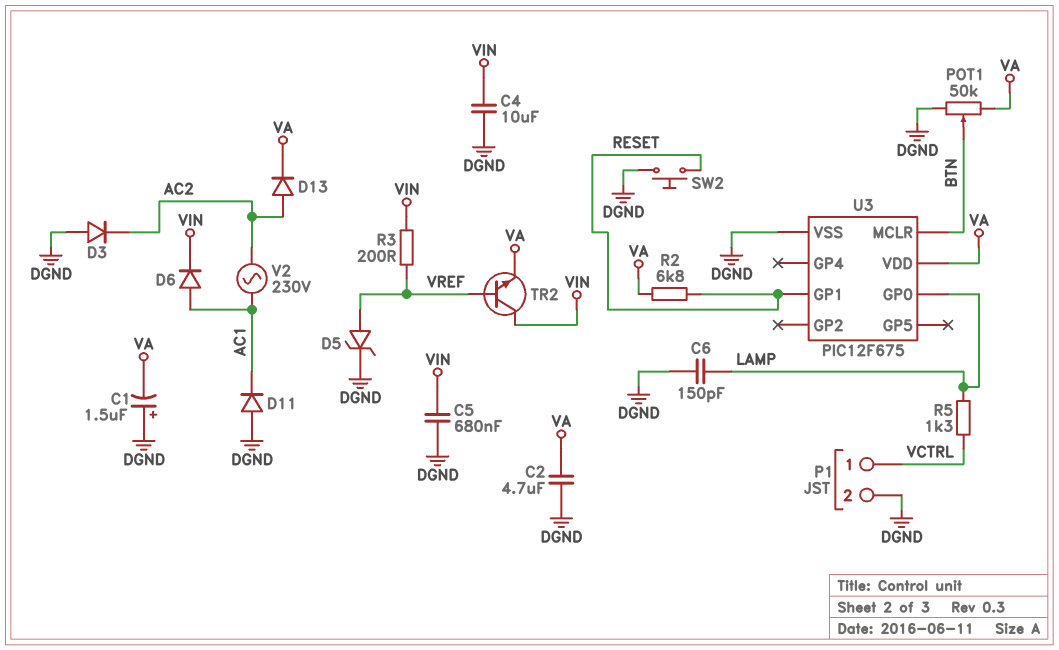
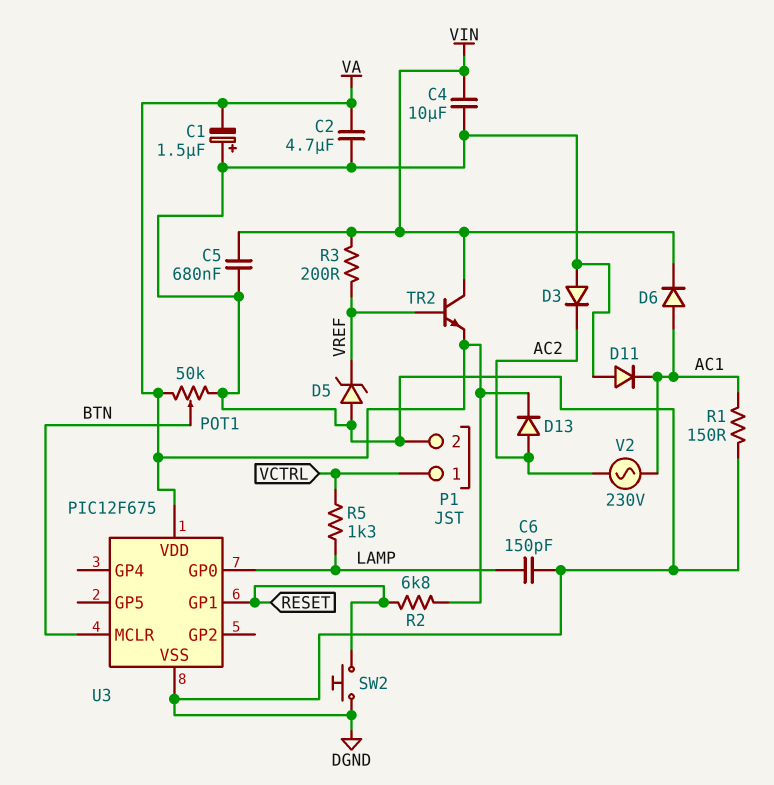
D5: zener (A VREF, K DGND) -> zener (A DGND, K VREF)
R1: none -> 150 (AC1, DGND)

